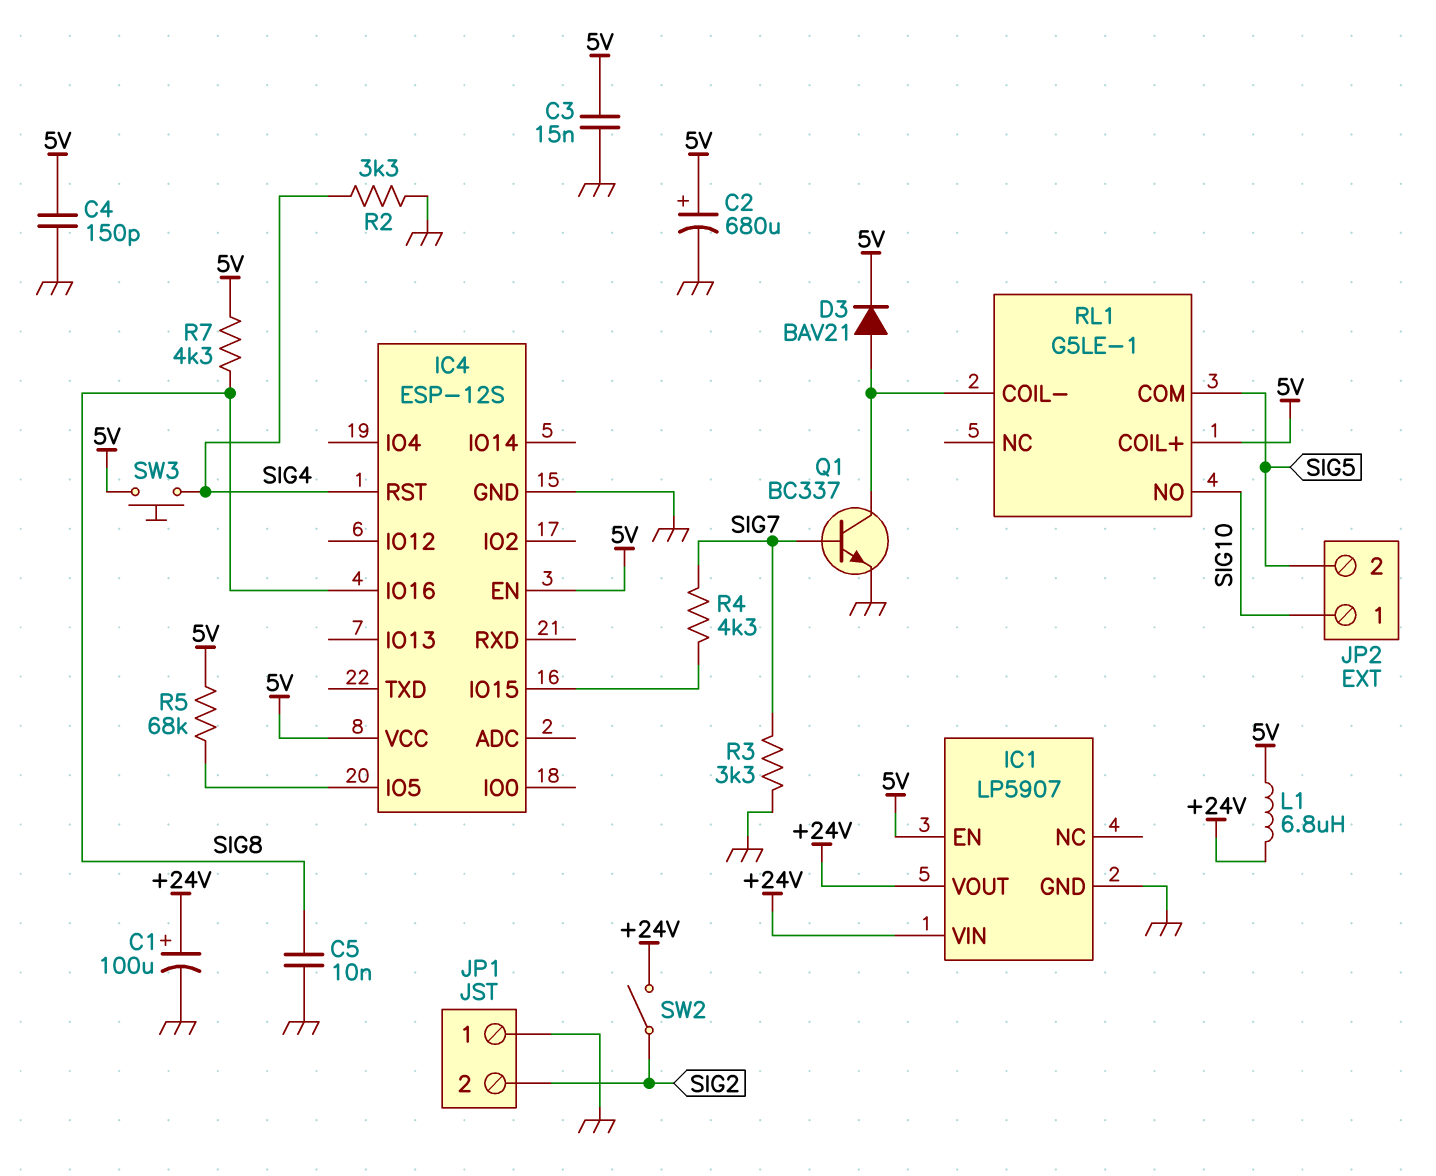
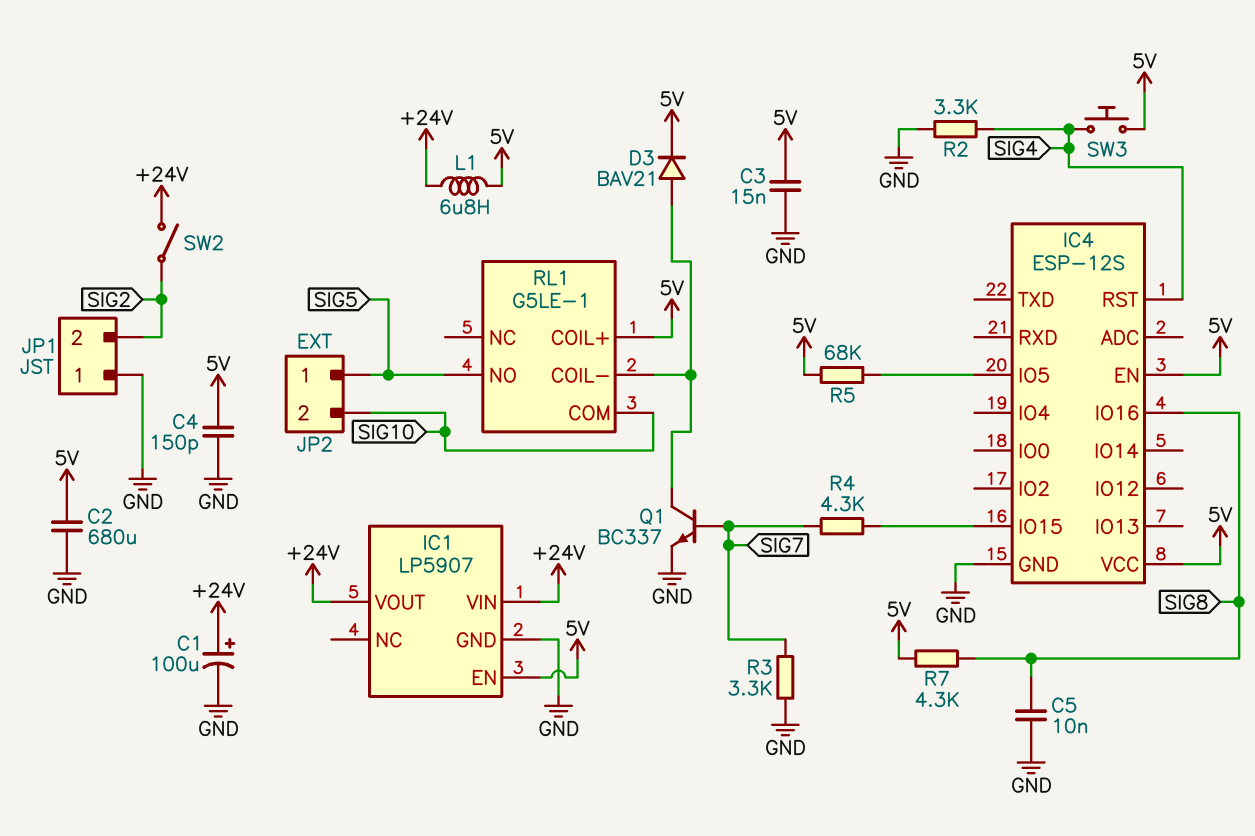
C2: 680uF (plus 5V, minus GND) -> 680uF (5V, GND)
JP2 pin 1: SIG10 -> SIG5
JP2 pin 2: SIG5 -> SIG10
RL1 pin COM: SIG5 -> SIG10
RL1 pin NO: SIG10 -> SIG5

